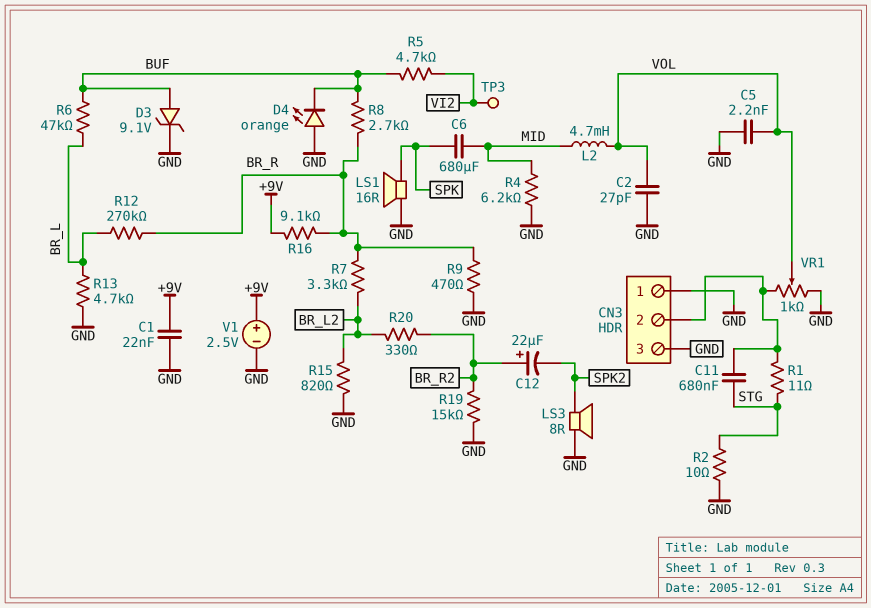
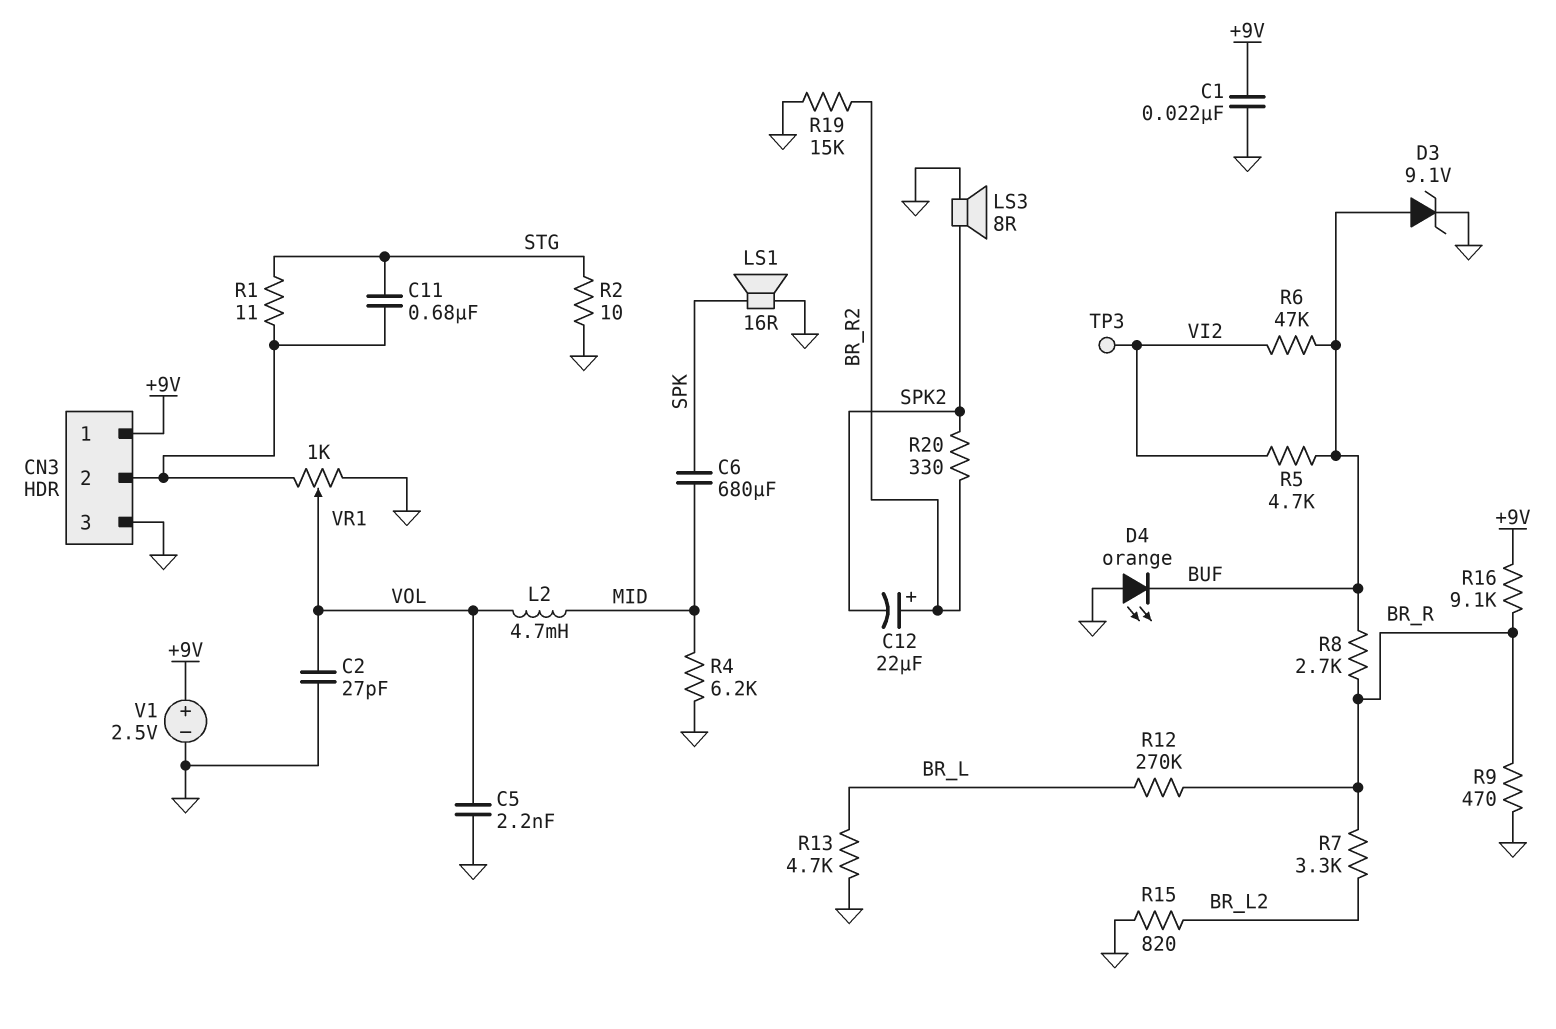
CN3 pin 1: GND -> +9V
R6: 47k (BR_L, BUF) -> 47k (BUF, VI2)
R20: 330 (BR_L2, BR_R2) -> 330 (BR_R2, SPK2)

